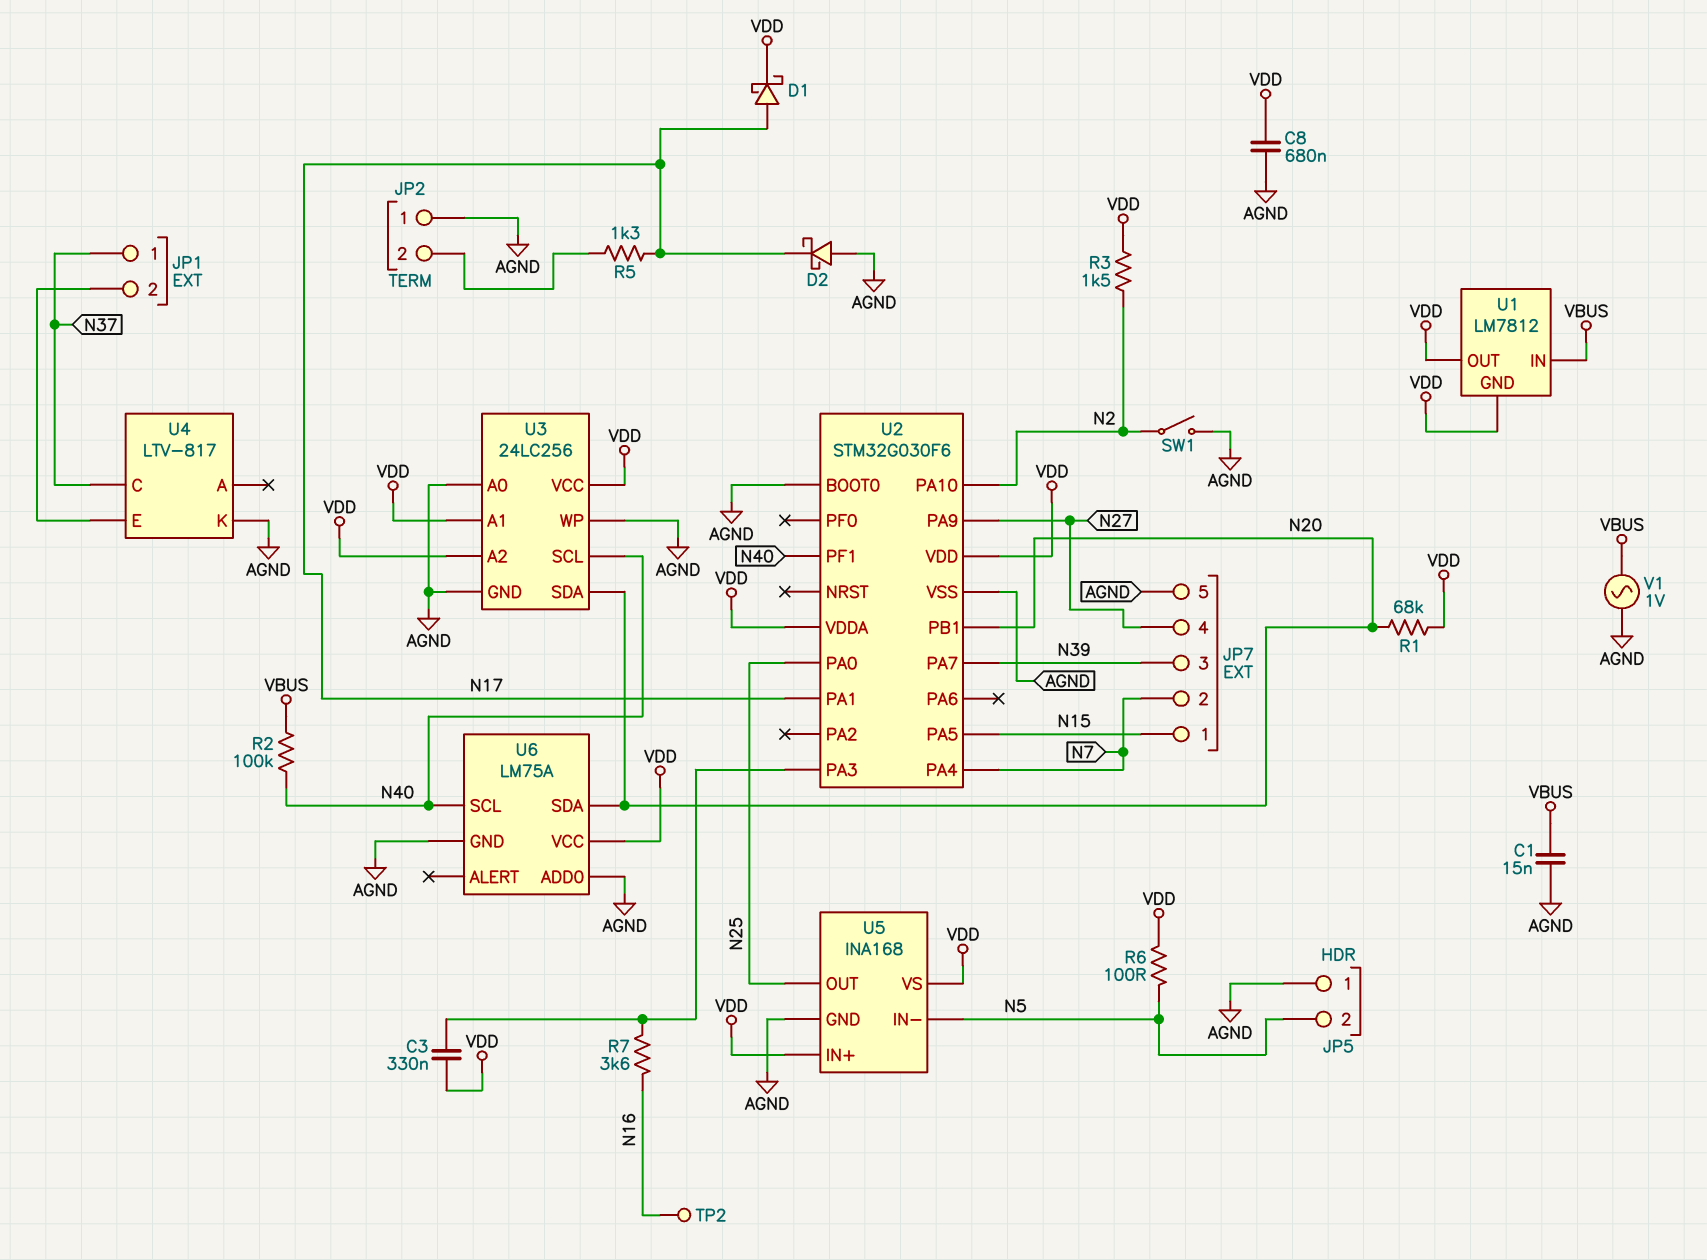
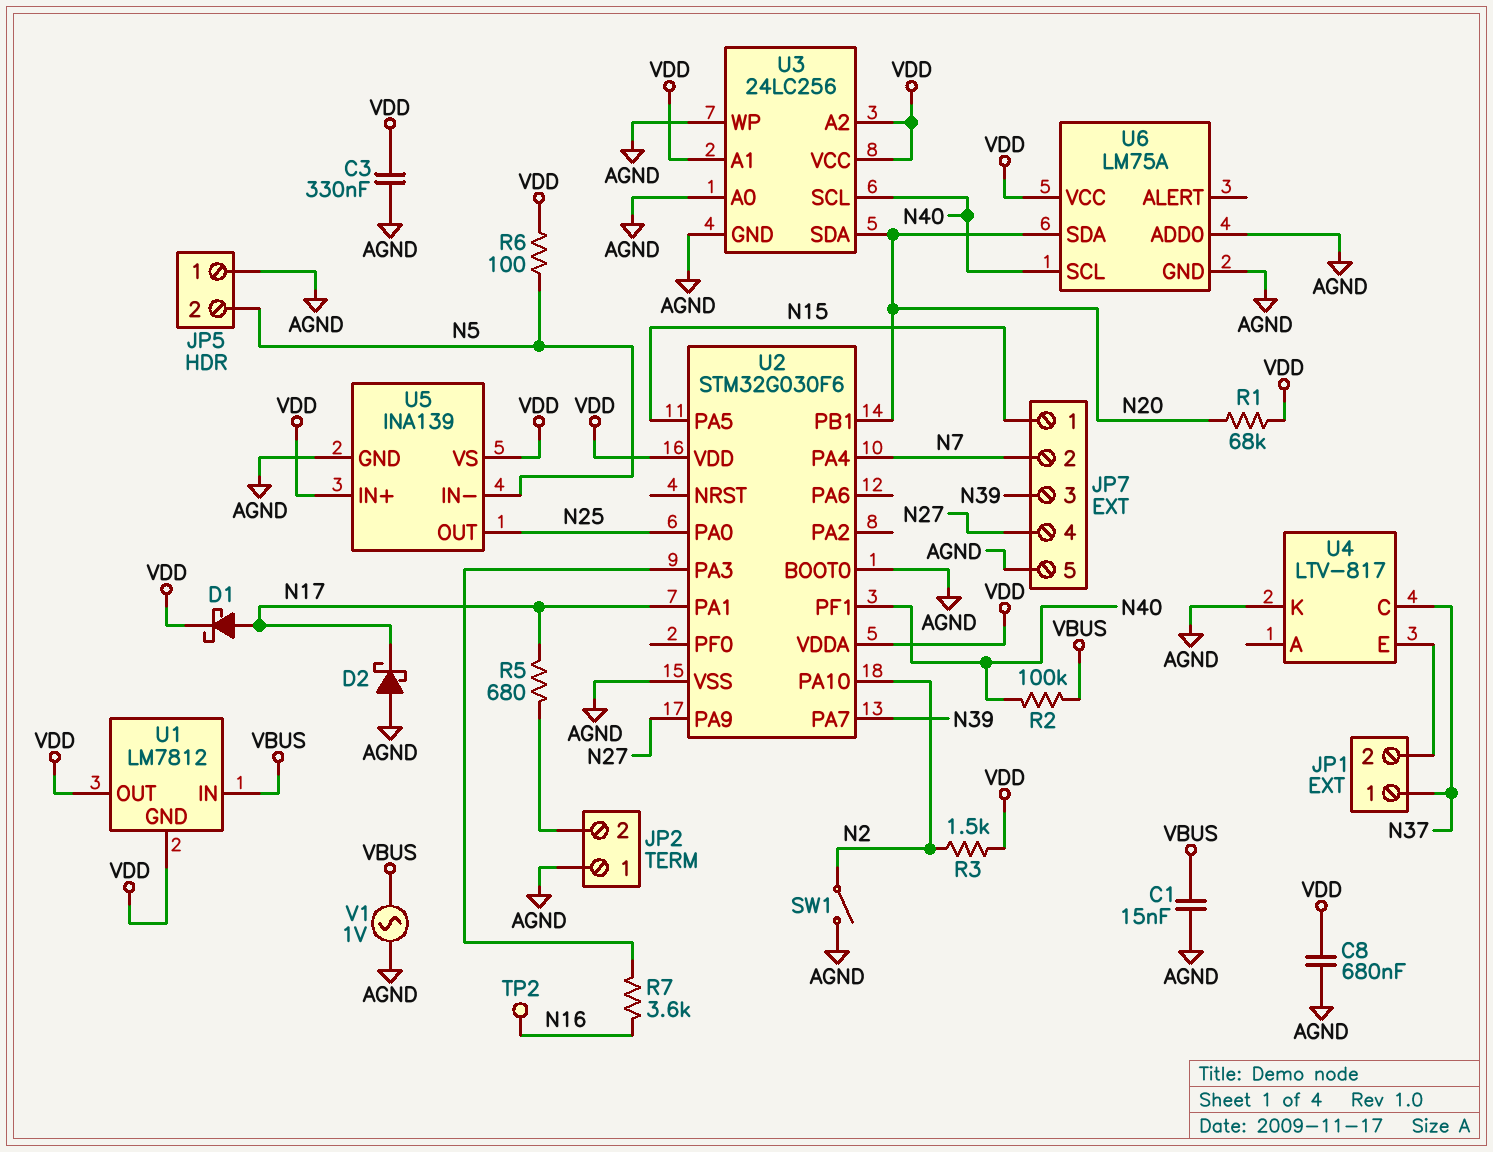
C3: 330nF (U2/PA3, VDD) -> 330nF (AGND, VDD)
R5: 1.3k (JP2/2, N17) -> 680 (JP2/2, N17)
U5: INA168 -> INA139

